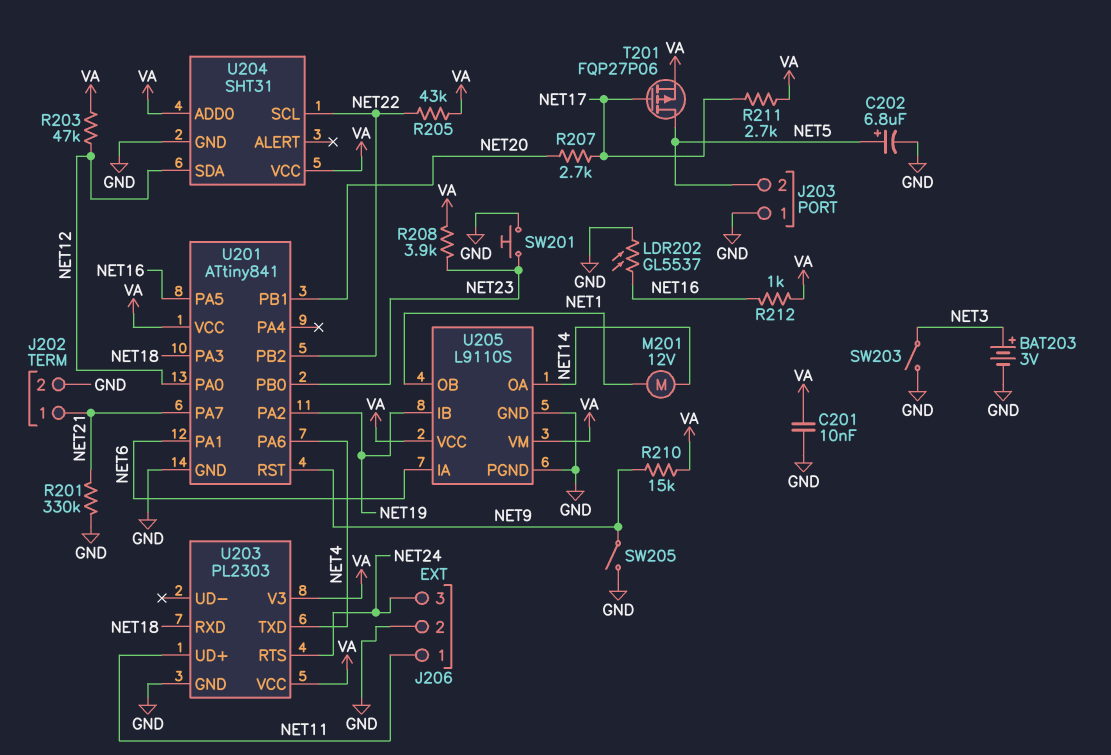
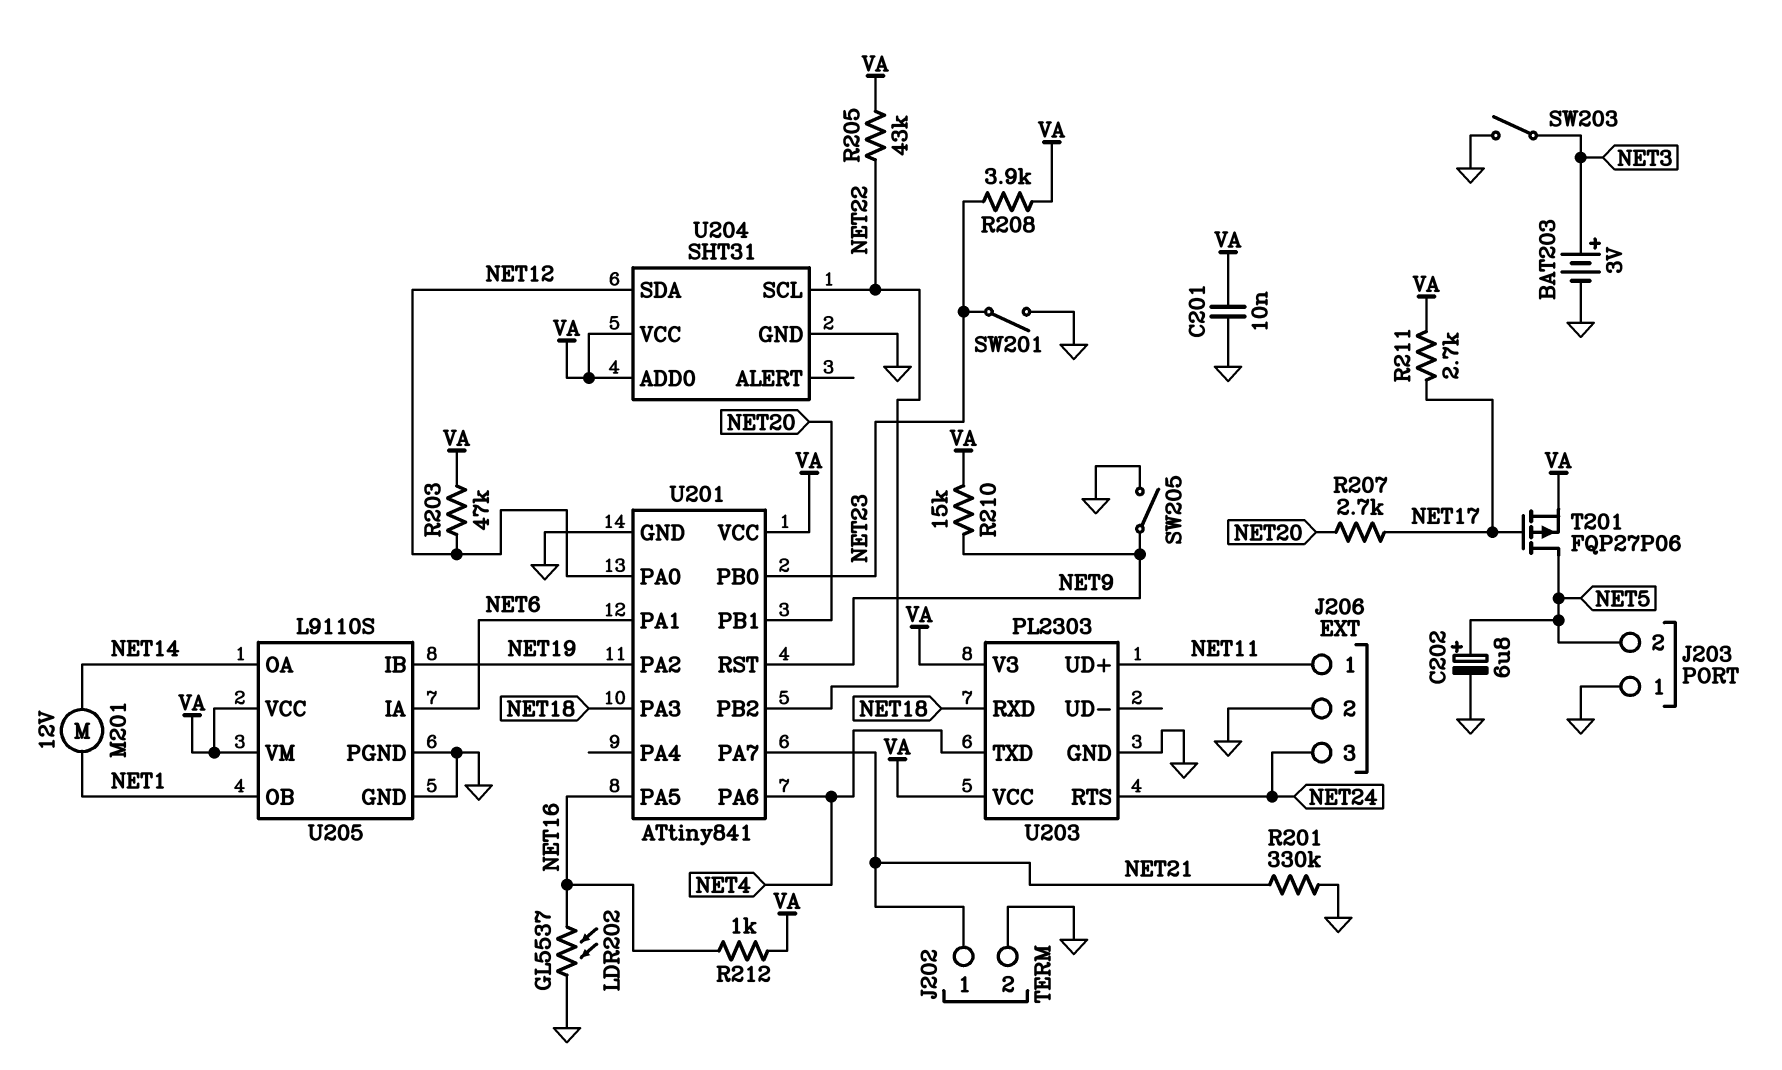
SW201: button (GND, NET23) -> switch (GND, NET23)

